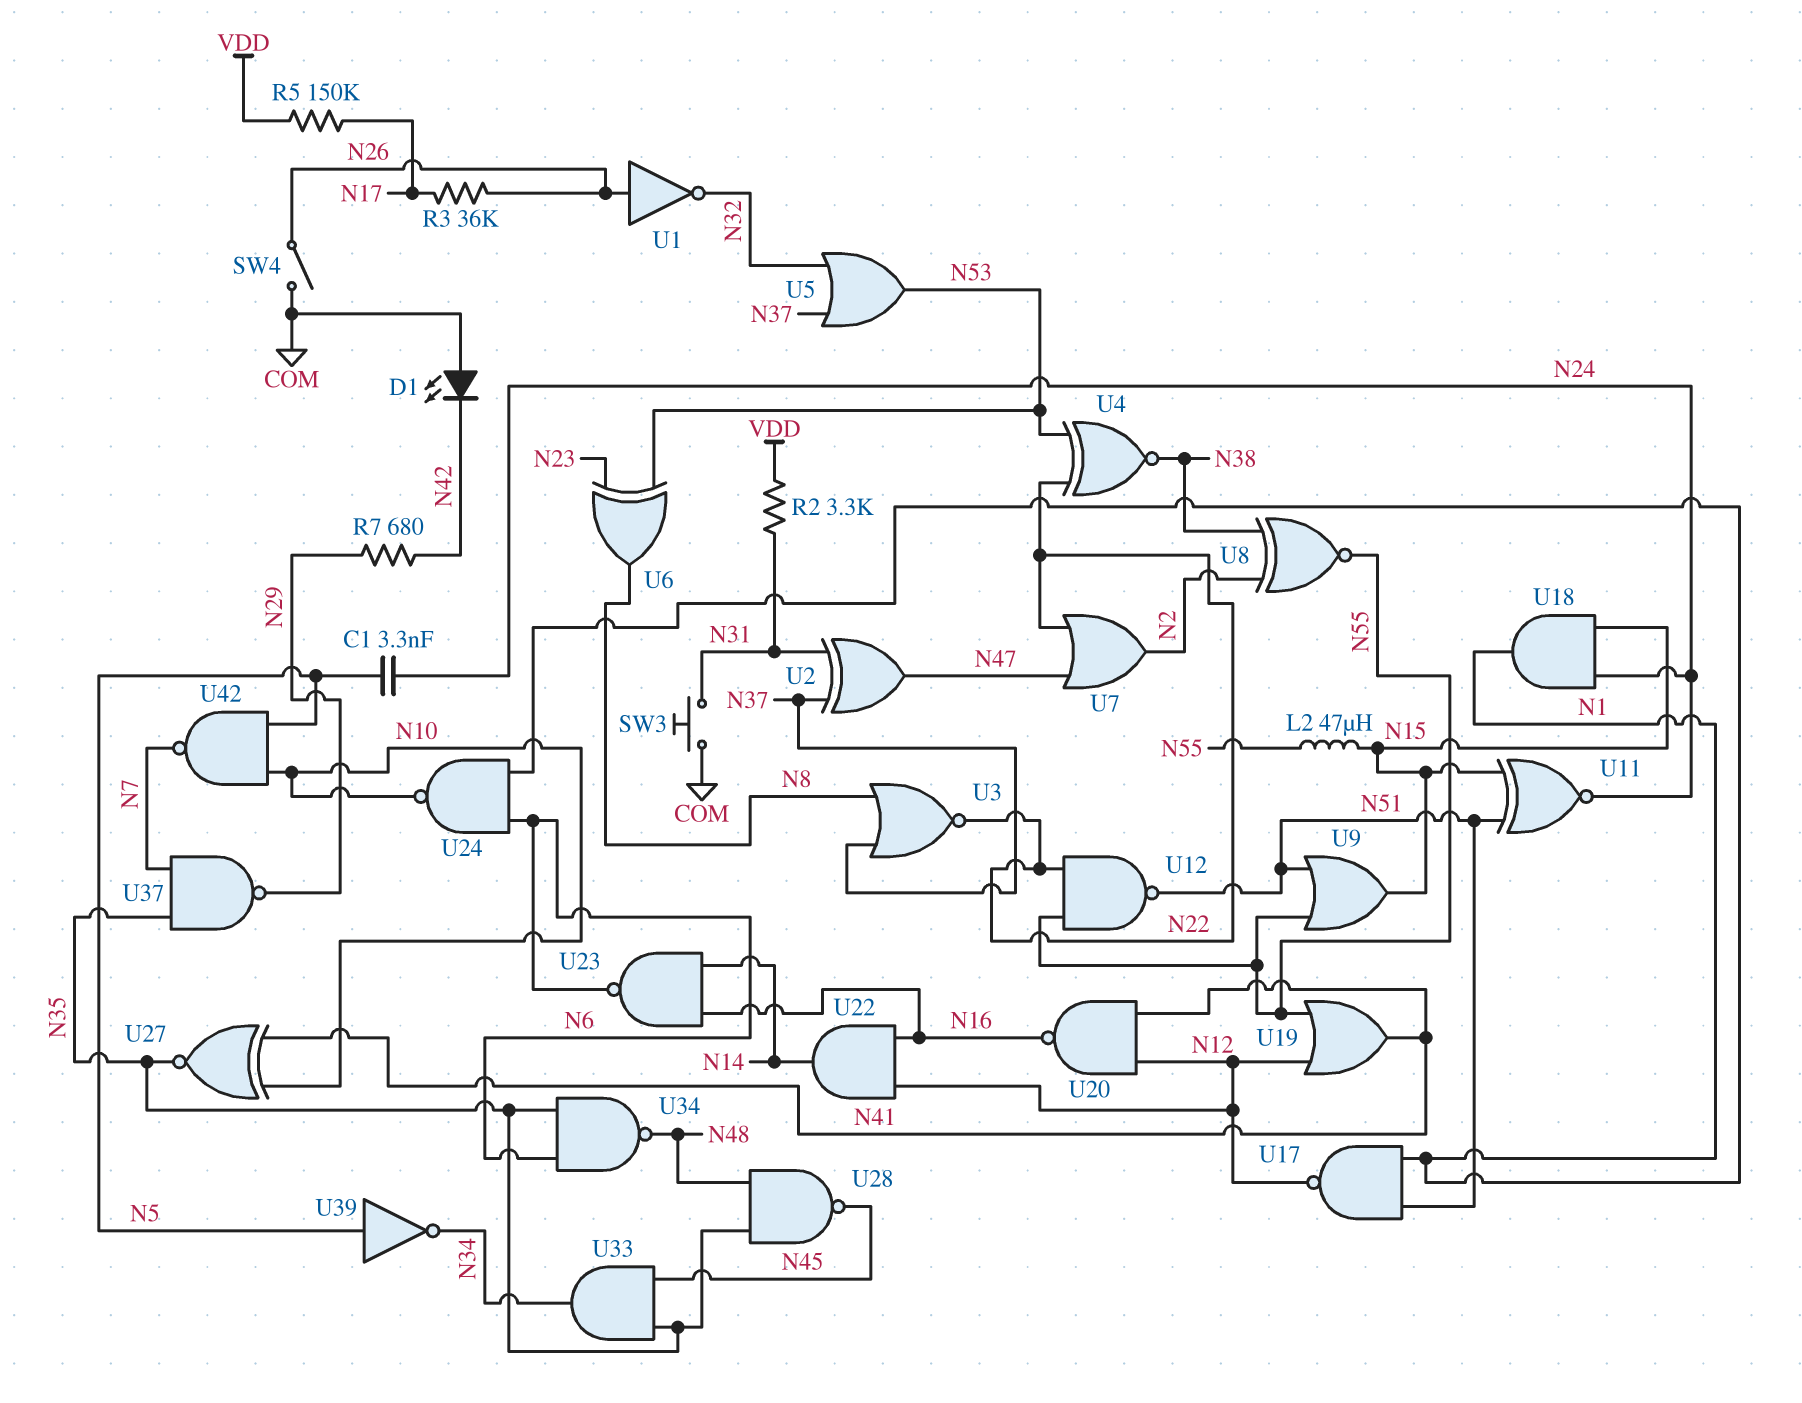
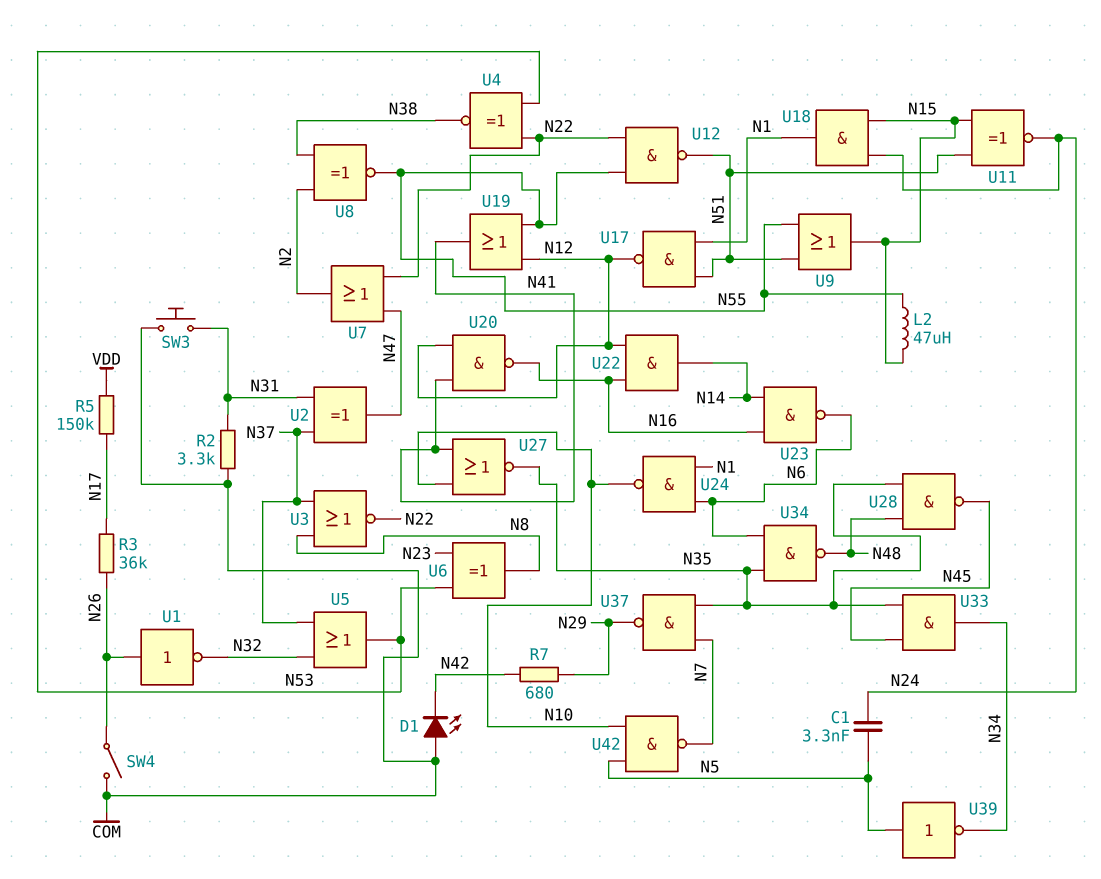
R2: 3.3k (N31, VDD) -> 3.3k (COM, N31)
U27: XNOR (in N10, in N41, out N35) -> NOR (in N10, in N41, out N35)

